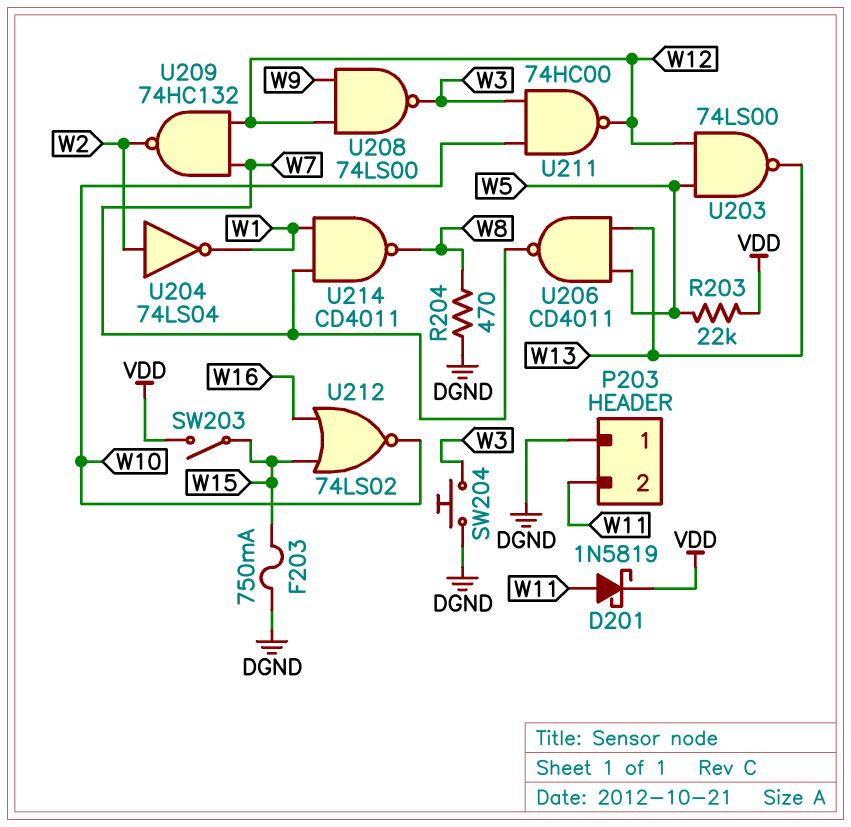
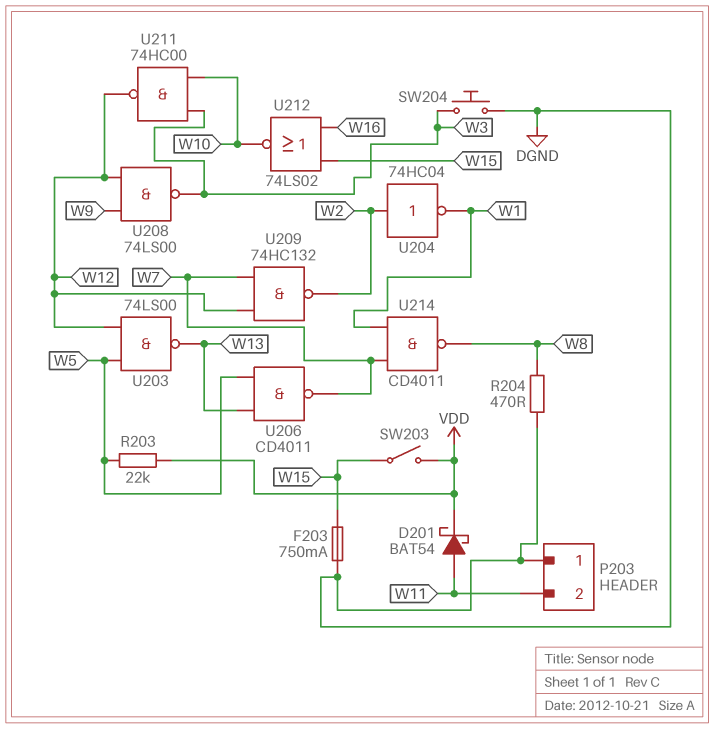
D201: schottky 1N5819 (A W11, K VDD) -> schottky BAT54 (A W11, K VDD)
U204: NOT 74LS04 (in W2, out W1) -> NOT 74HC04 (in W2, out W1)

